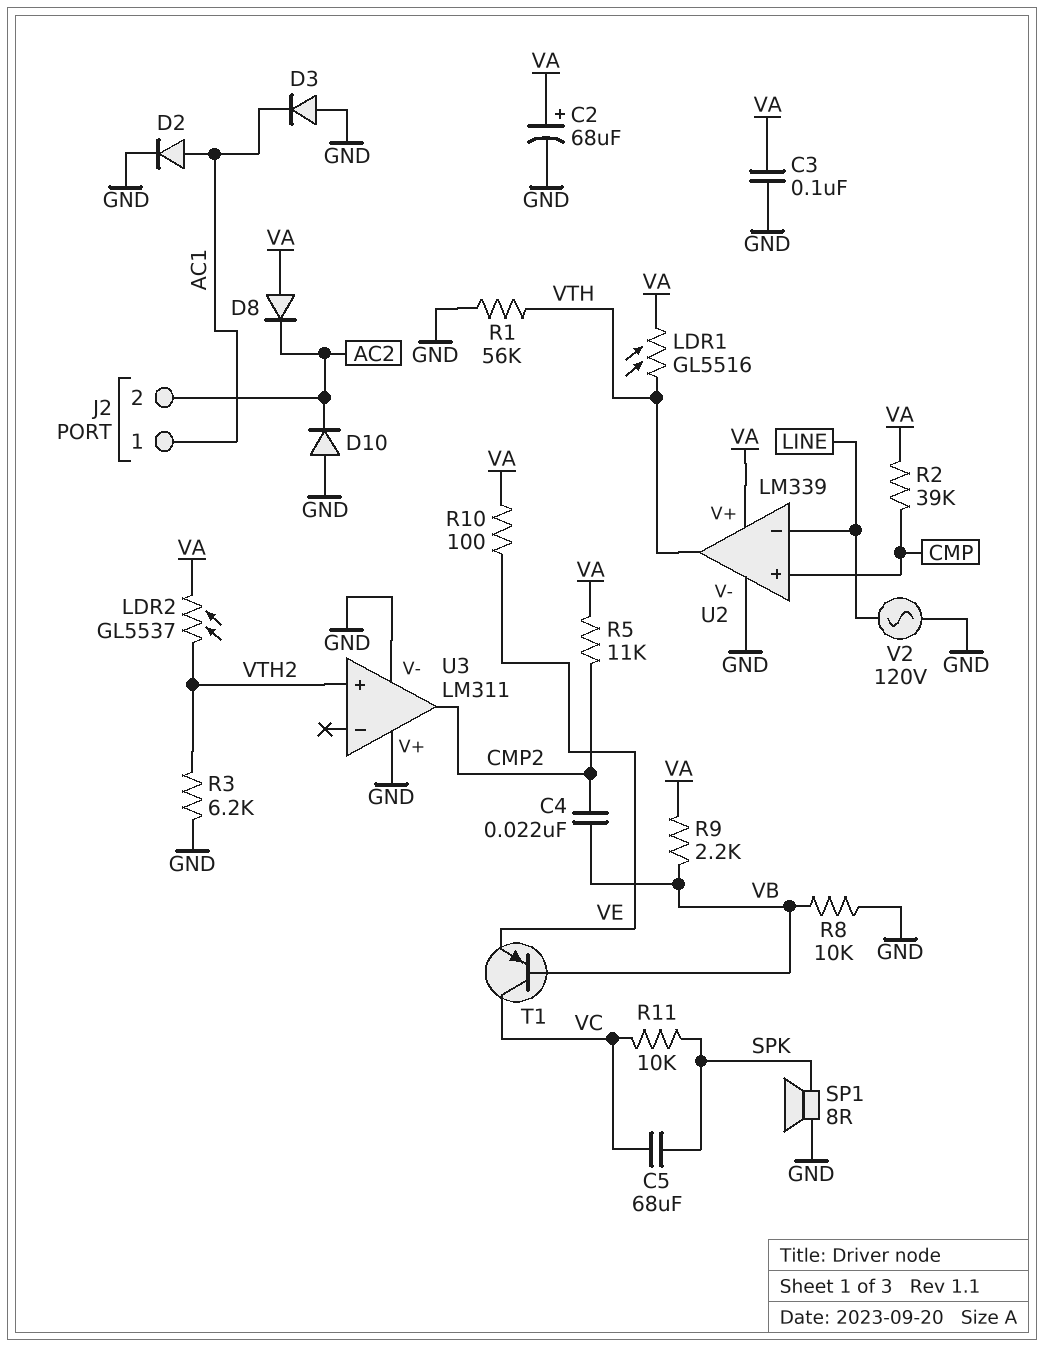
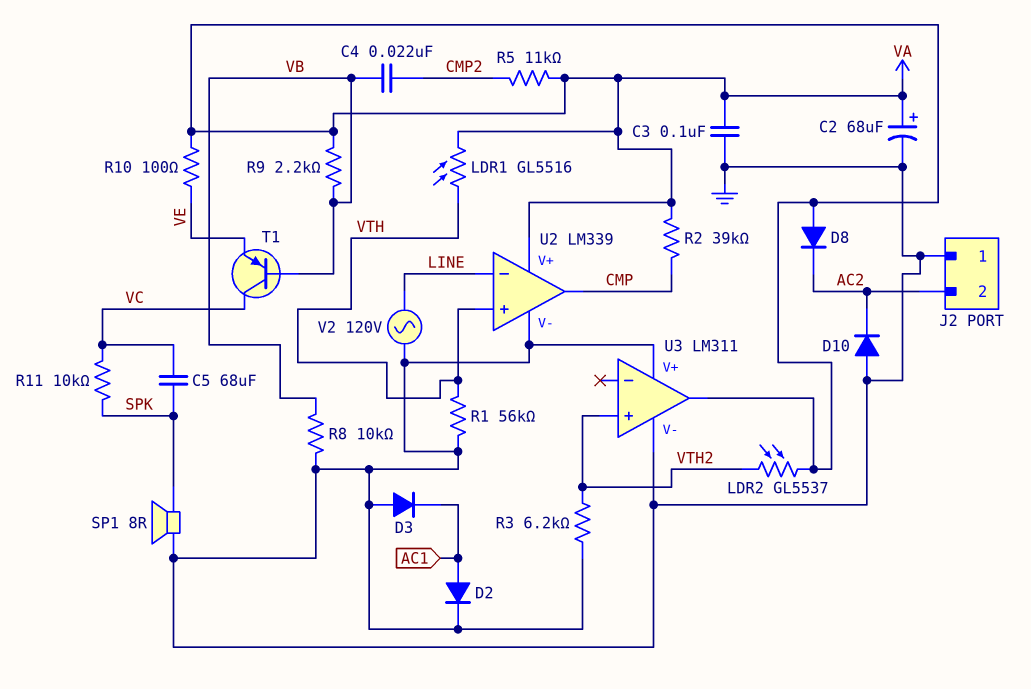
J2 pin 1: AC1 -> GND
U2 pin in+: CMP -> VTH
U2 pin out: VTH -> CMP
U3 pin out: CMP2 -> VA

